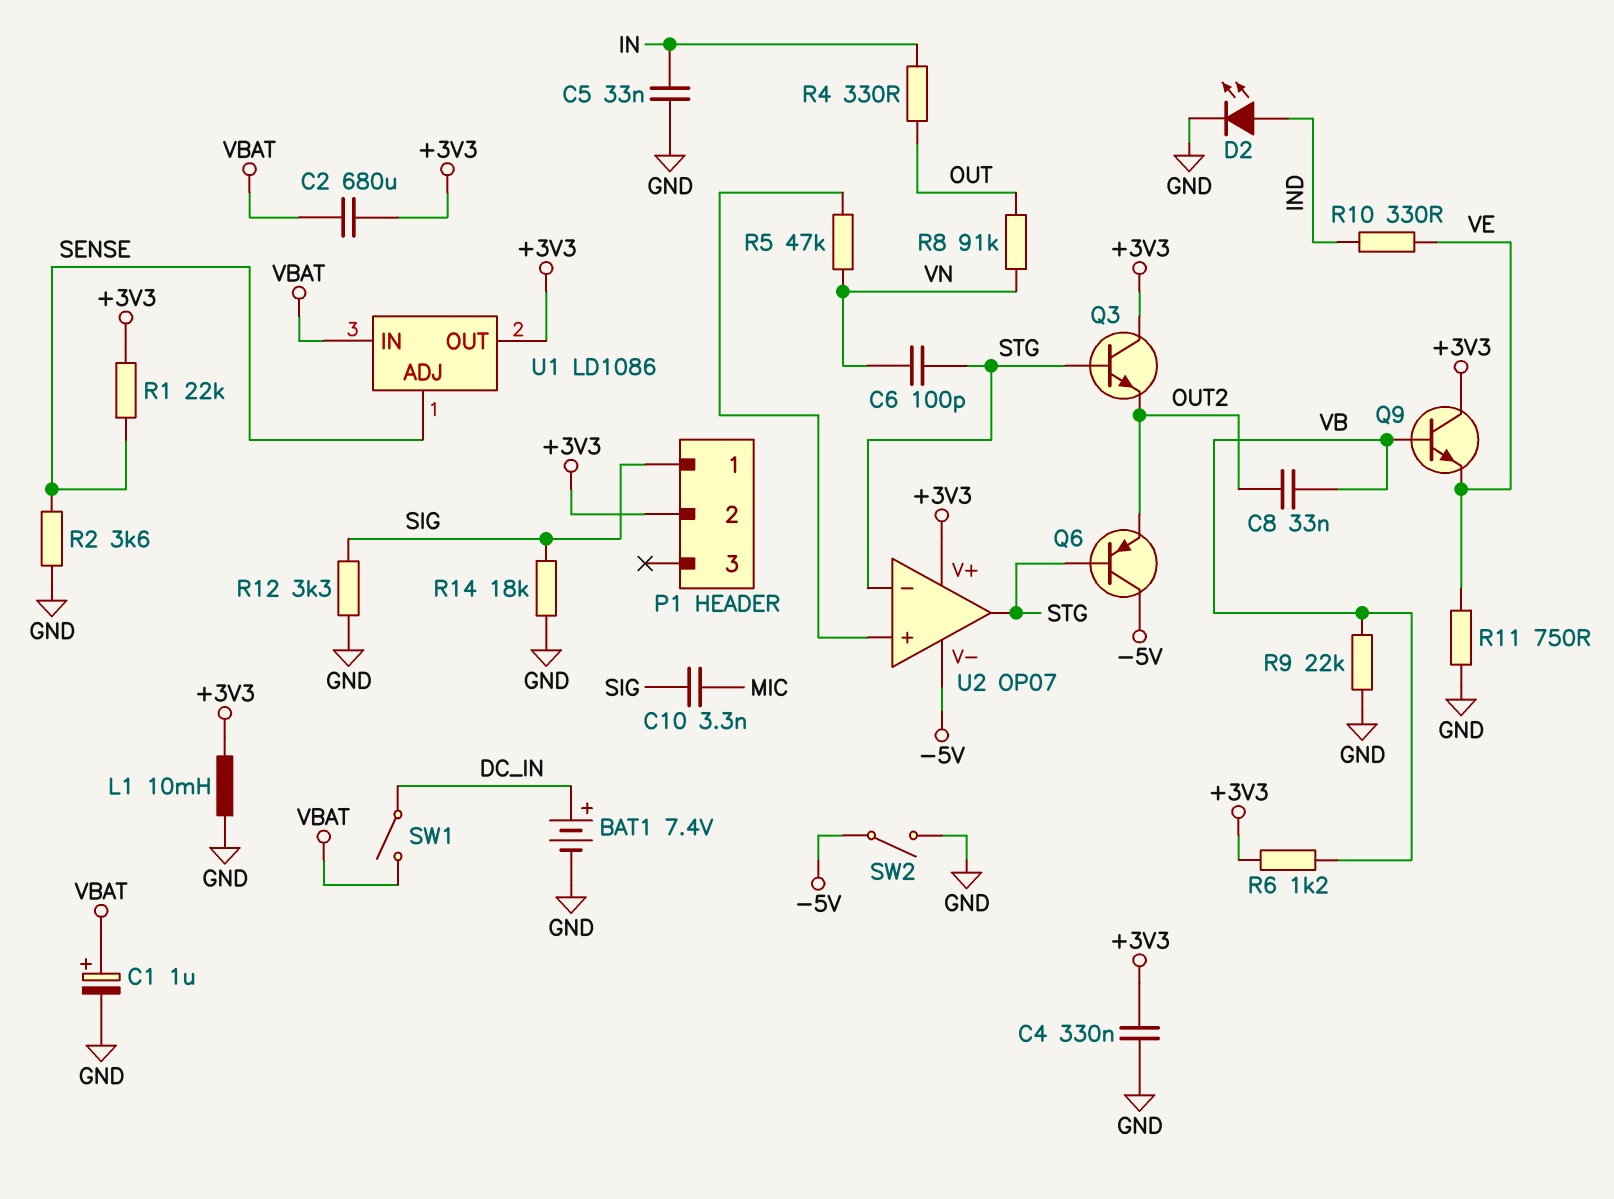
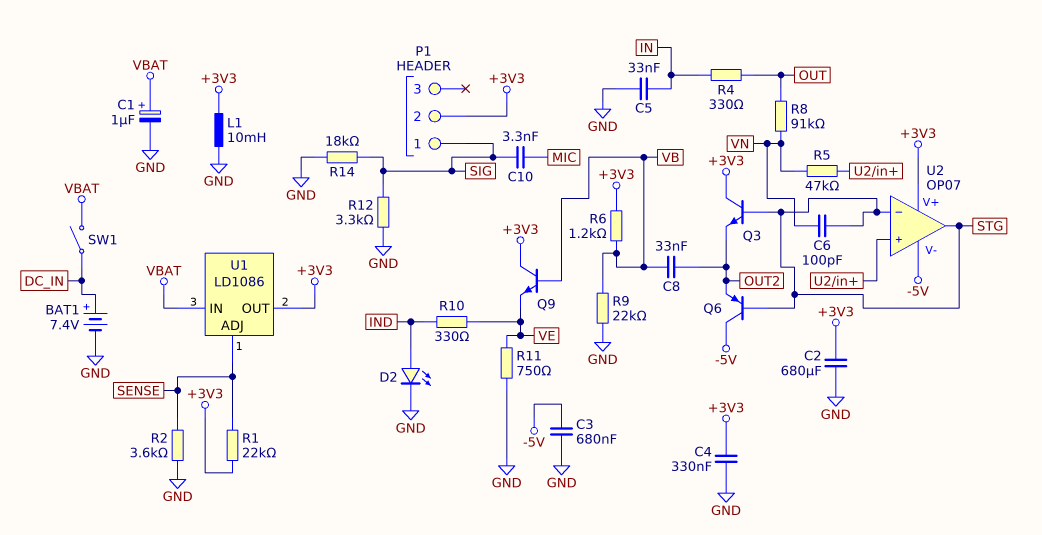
C2: 680uF (+3V3, VBAT) -> 680uF (+3V3, GND)
C3: none -> 680nF (-5V, GND)
SW2: switch (-5V, GND) -> none

